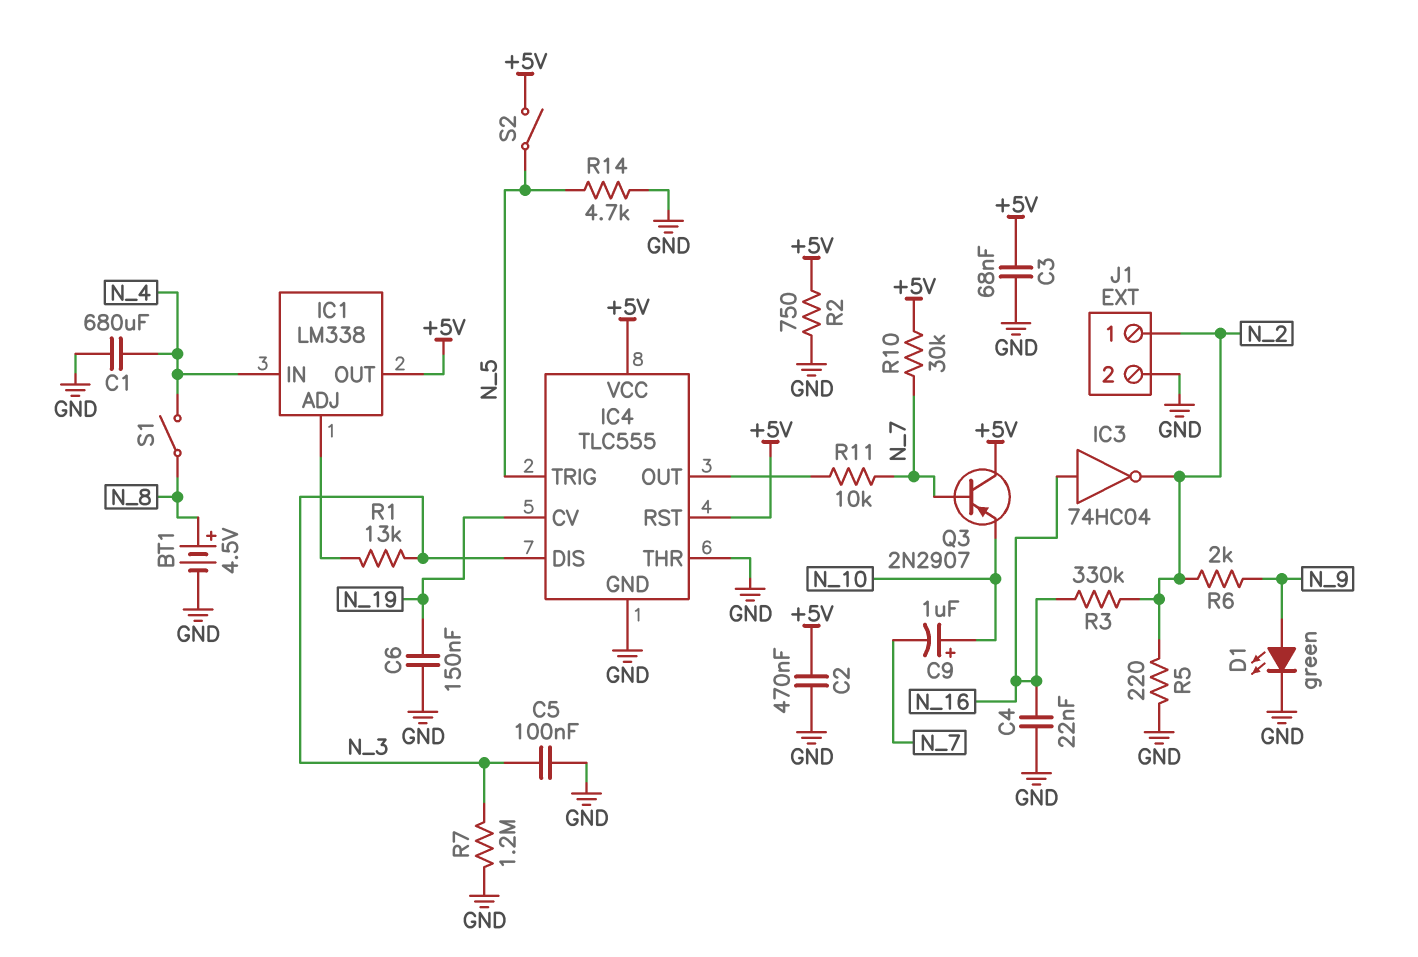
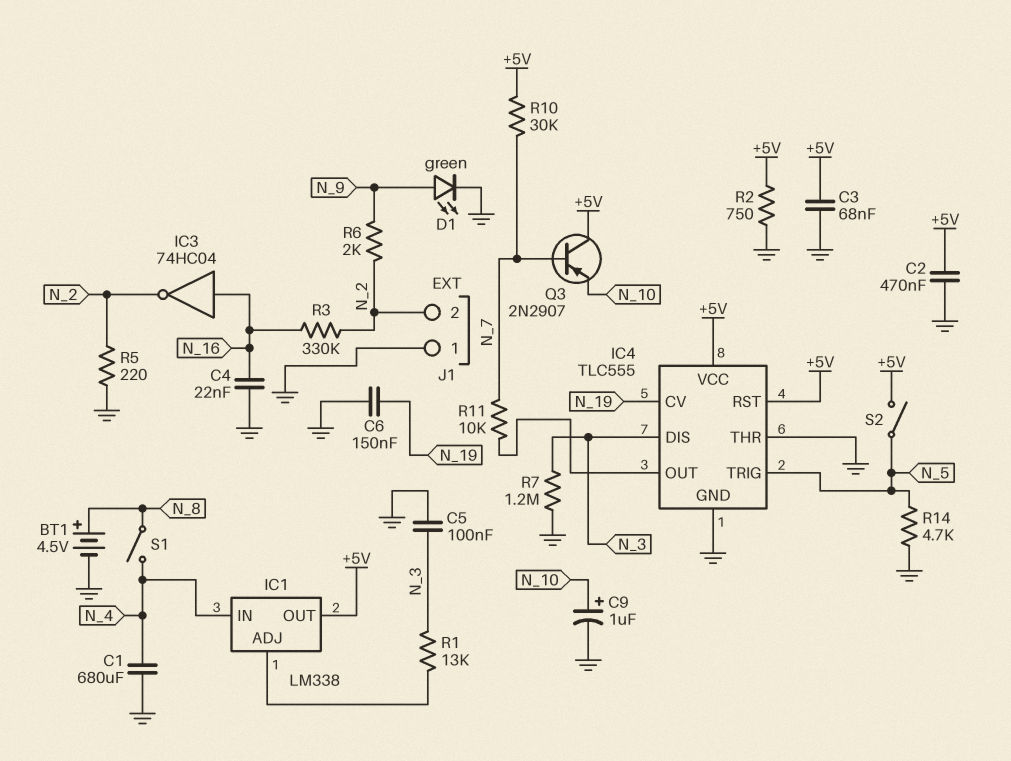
C9: 1uF (plus N_10, minus N_7) -> 1uF (plus N_10, minus GND)
J1 pin 1: N_2 -> GND
J1 pin 2: GND -> N_2

